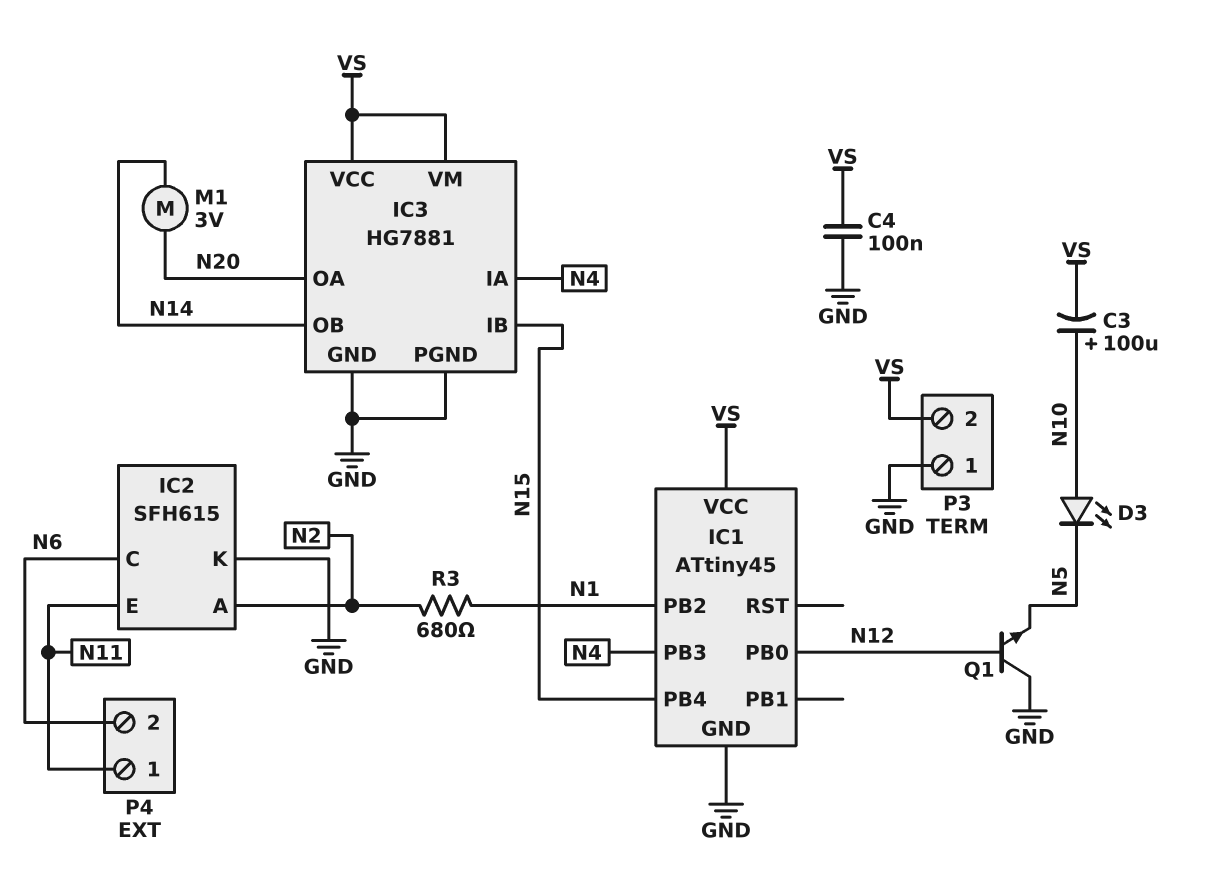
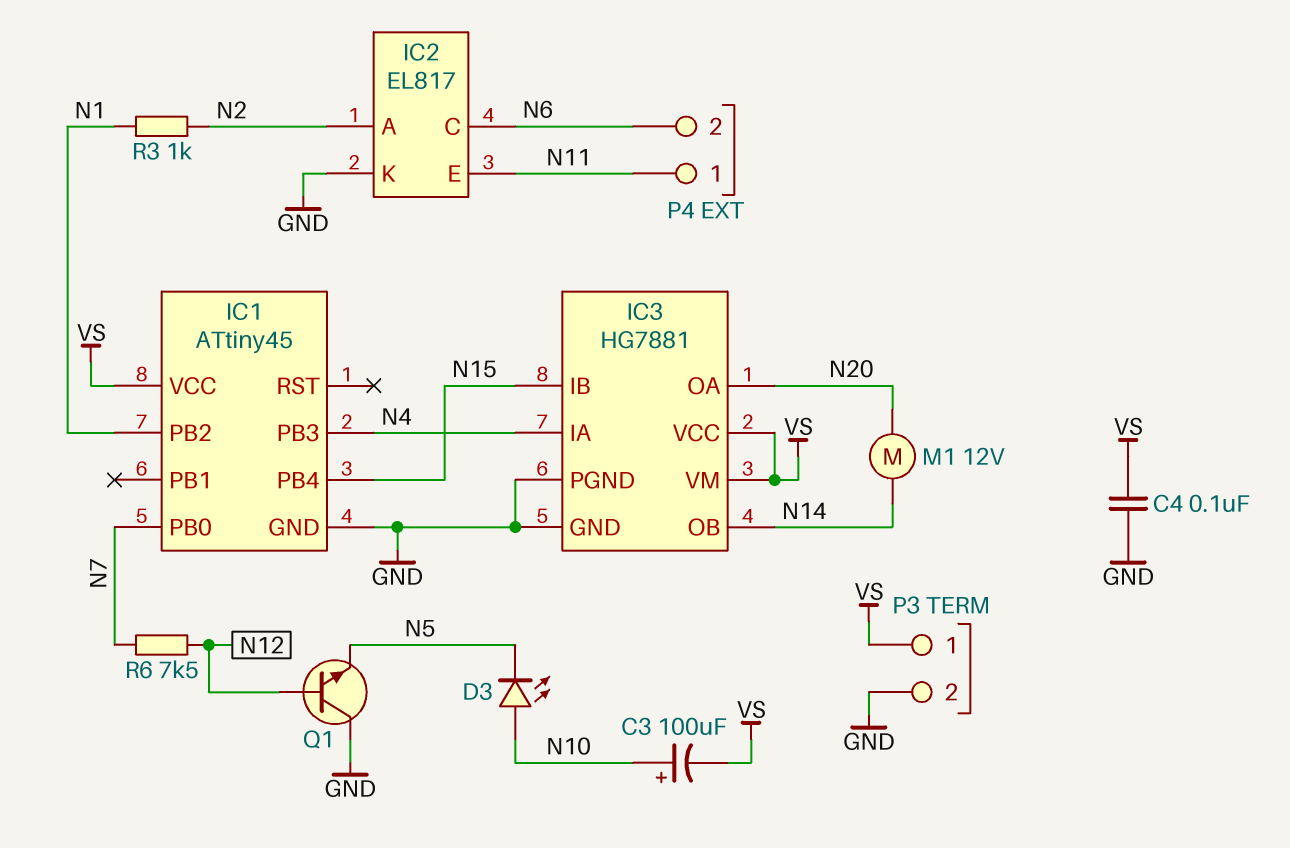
IC1 pin PB0: N12 -> N7
IC2: SFH615 -> EL817
M1: motor 3V (N14, N20) -> motor 12V (N14, N20)
P3 pin 1: GND -> VS
P3 pin 2: VS -> GND
R3: 680 (N1, N2) -> 1k (N1, N2)
R6: none -> 7.5k (N7, N12)

